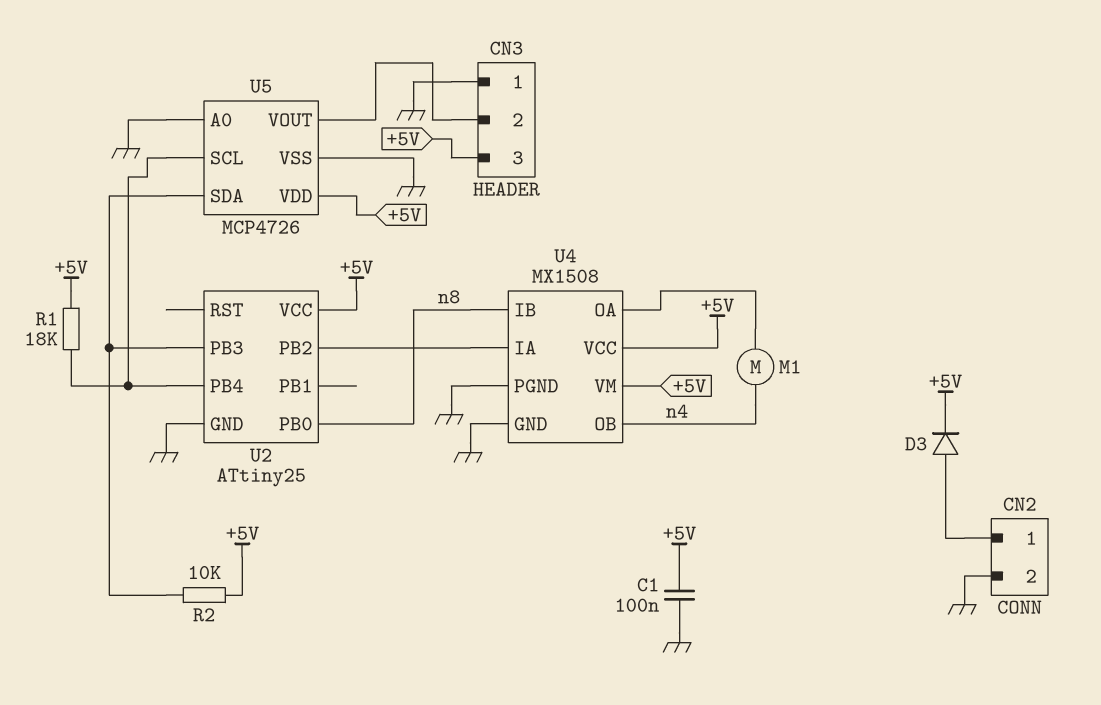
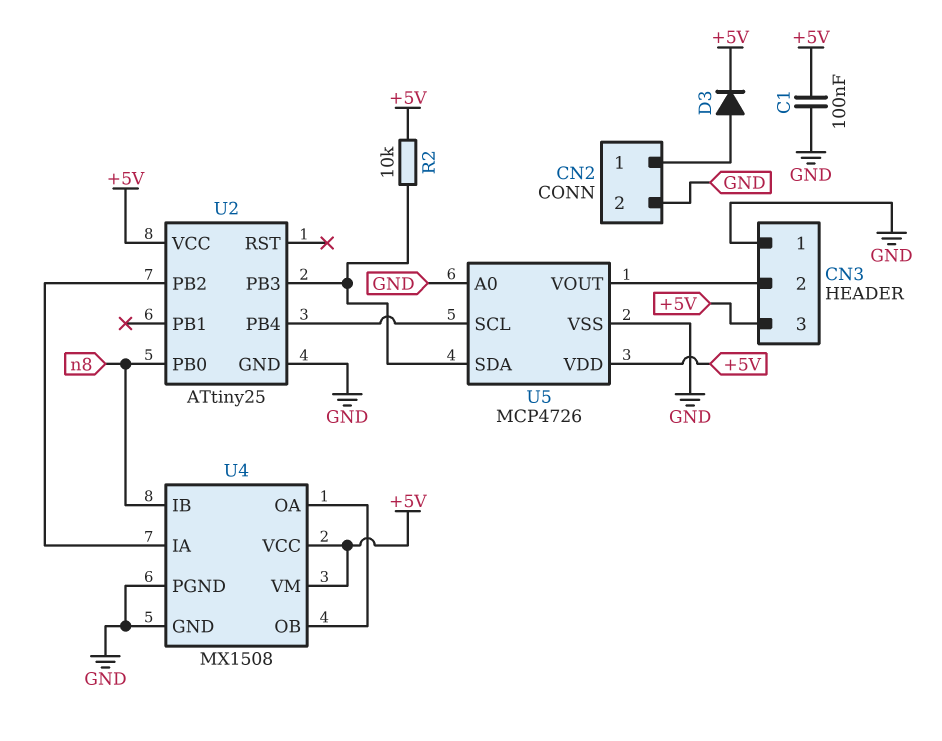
M1: motor (U4/OA, n4) -> none
R1: 18k (+5V, U2/PB4) -> none
U4 pin OB: n4 -> U4/OA

